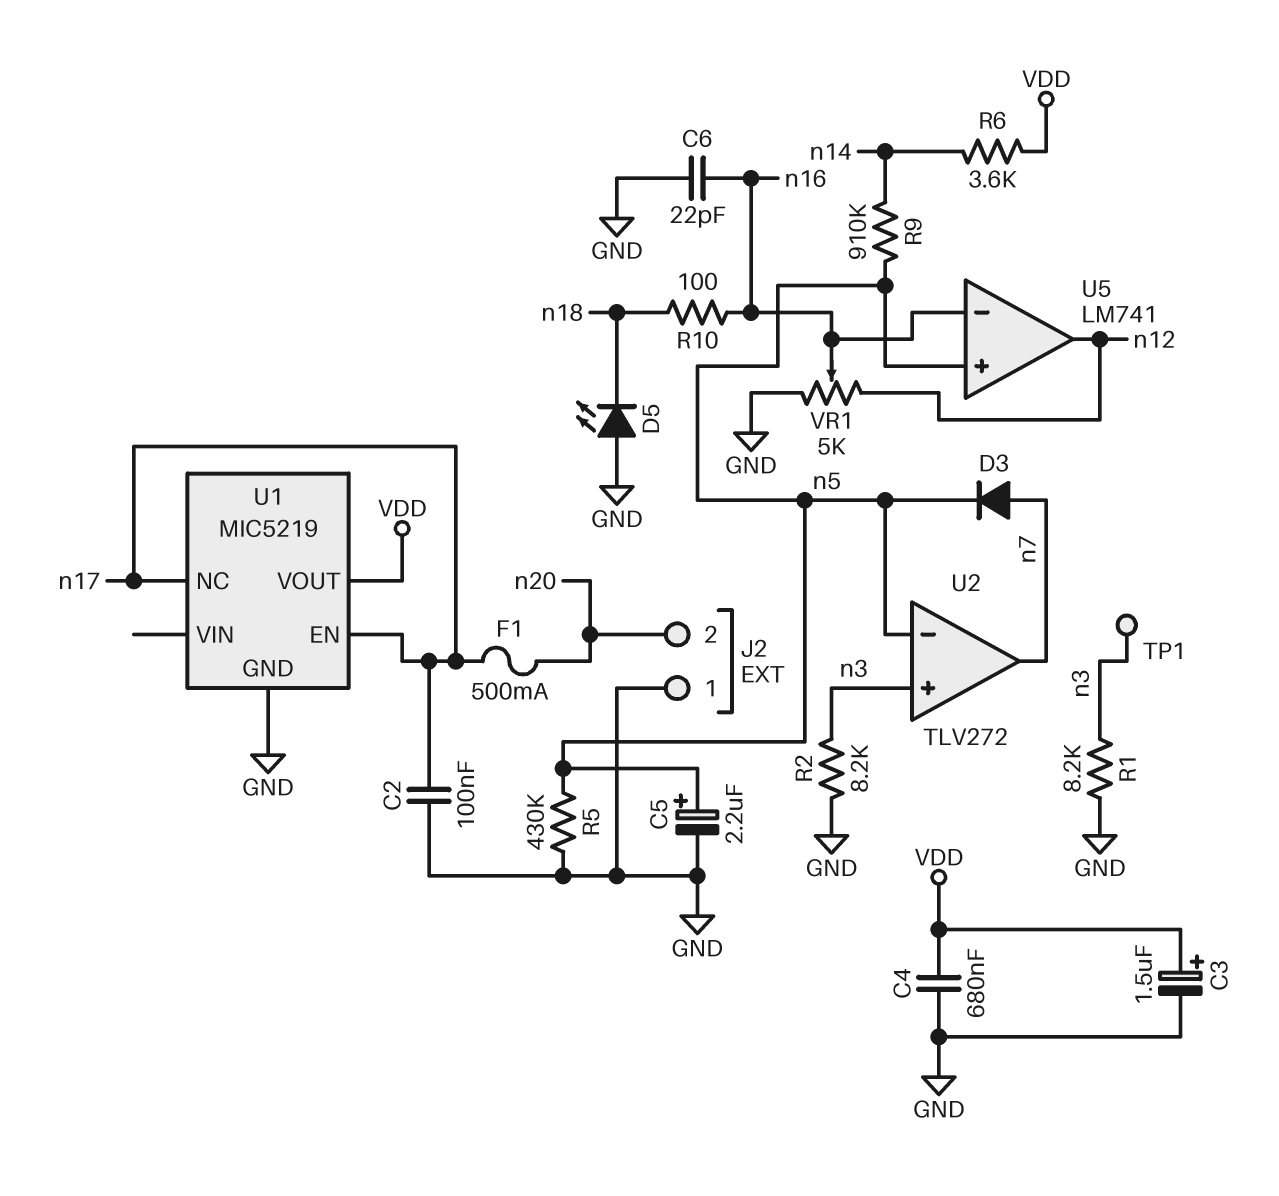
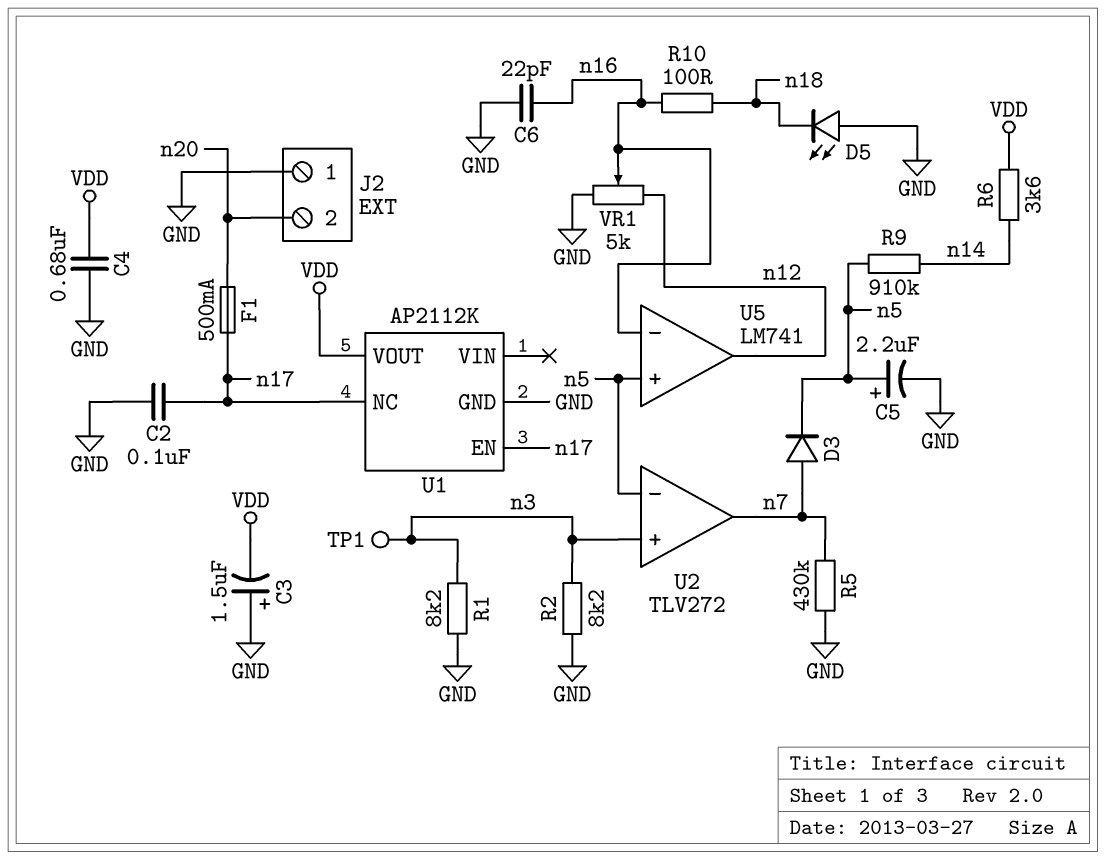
C3: 1.5uF (plus VDD, minus GND) -> 1.5uF (plus GND, minus VDD)
R5: 430k (GND, n5) -> 430k (GND, n7)
U1: MIC5219 -> AP2112K

